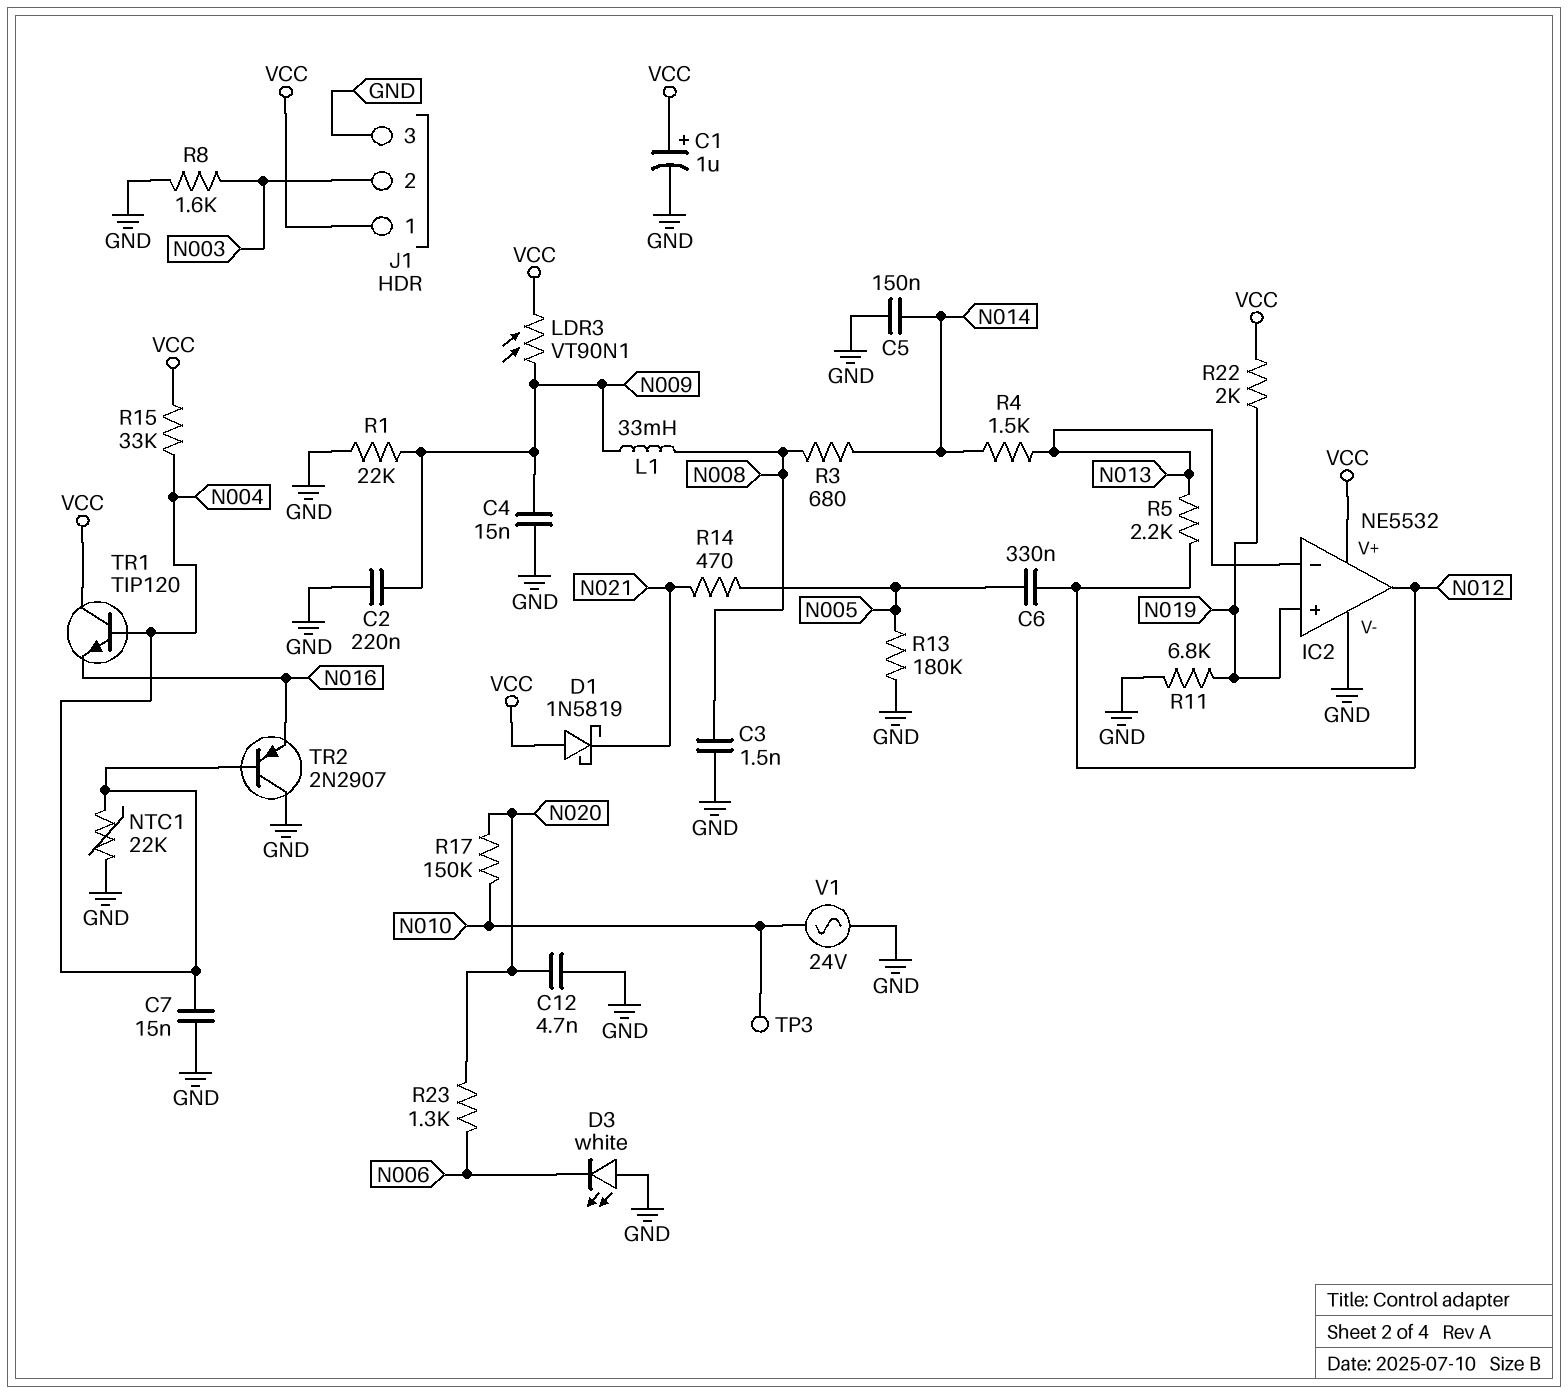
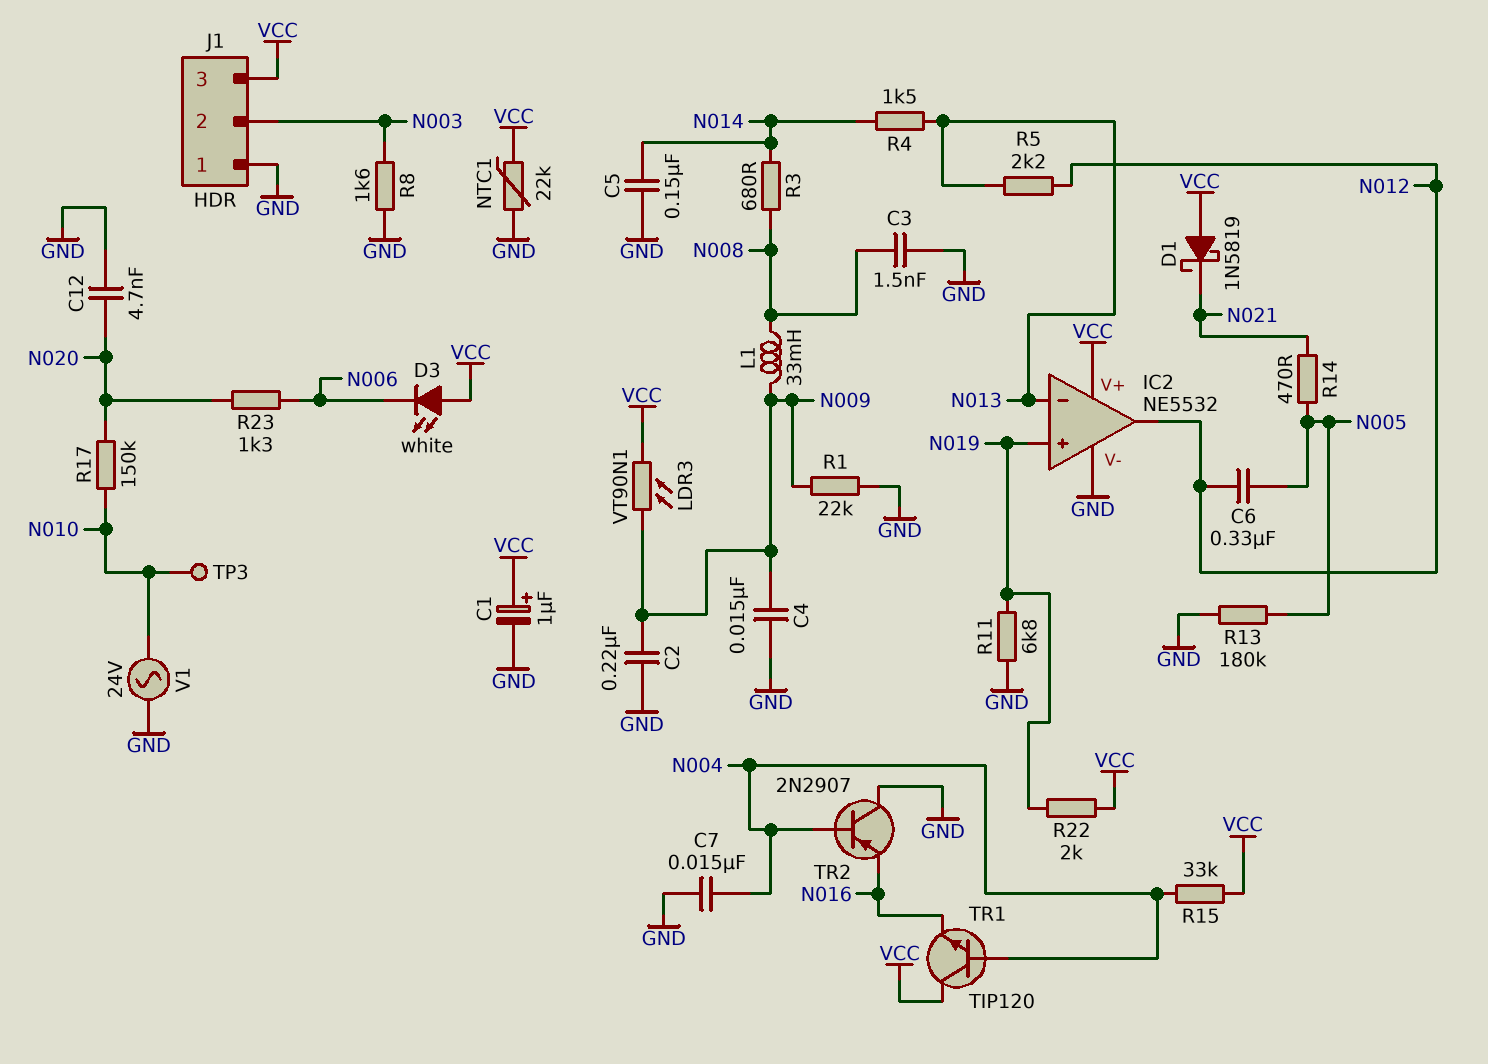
D3: LED white (A GND, K N006) -> LED white (A VCC, K N006)
J1 pin 1: VCC -> GND
J1 pin 3: GND -> VCC
NTC1: 22k (GND, N004) -> 22k (GND, VCC)

